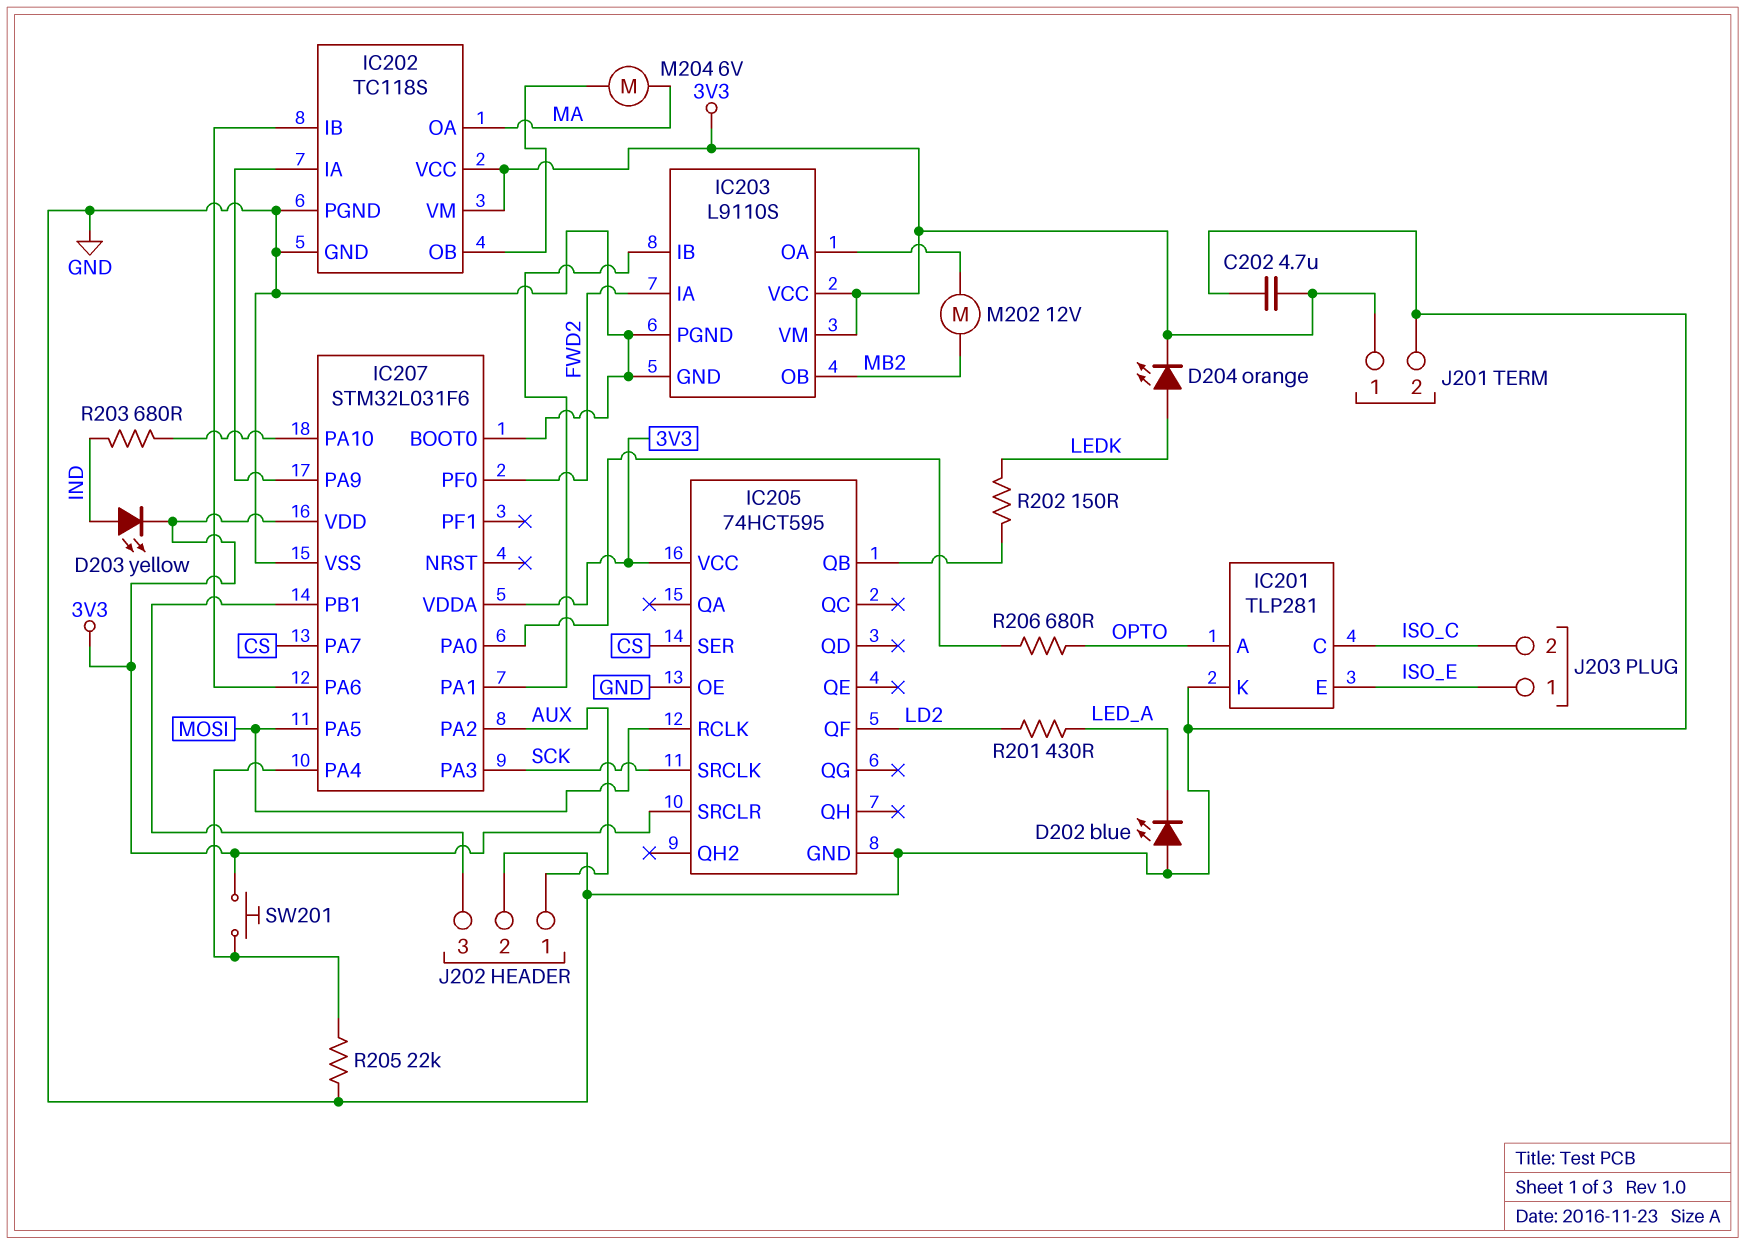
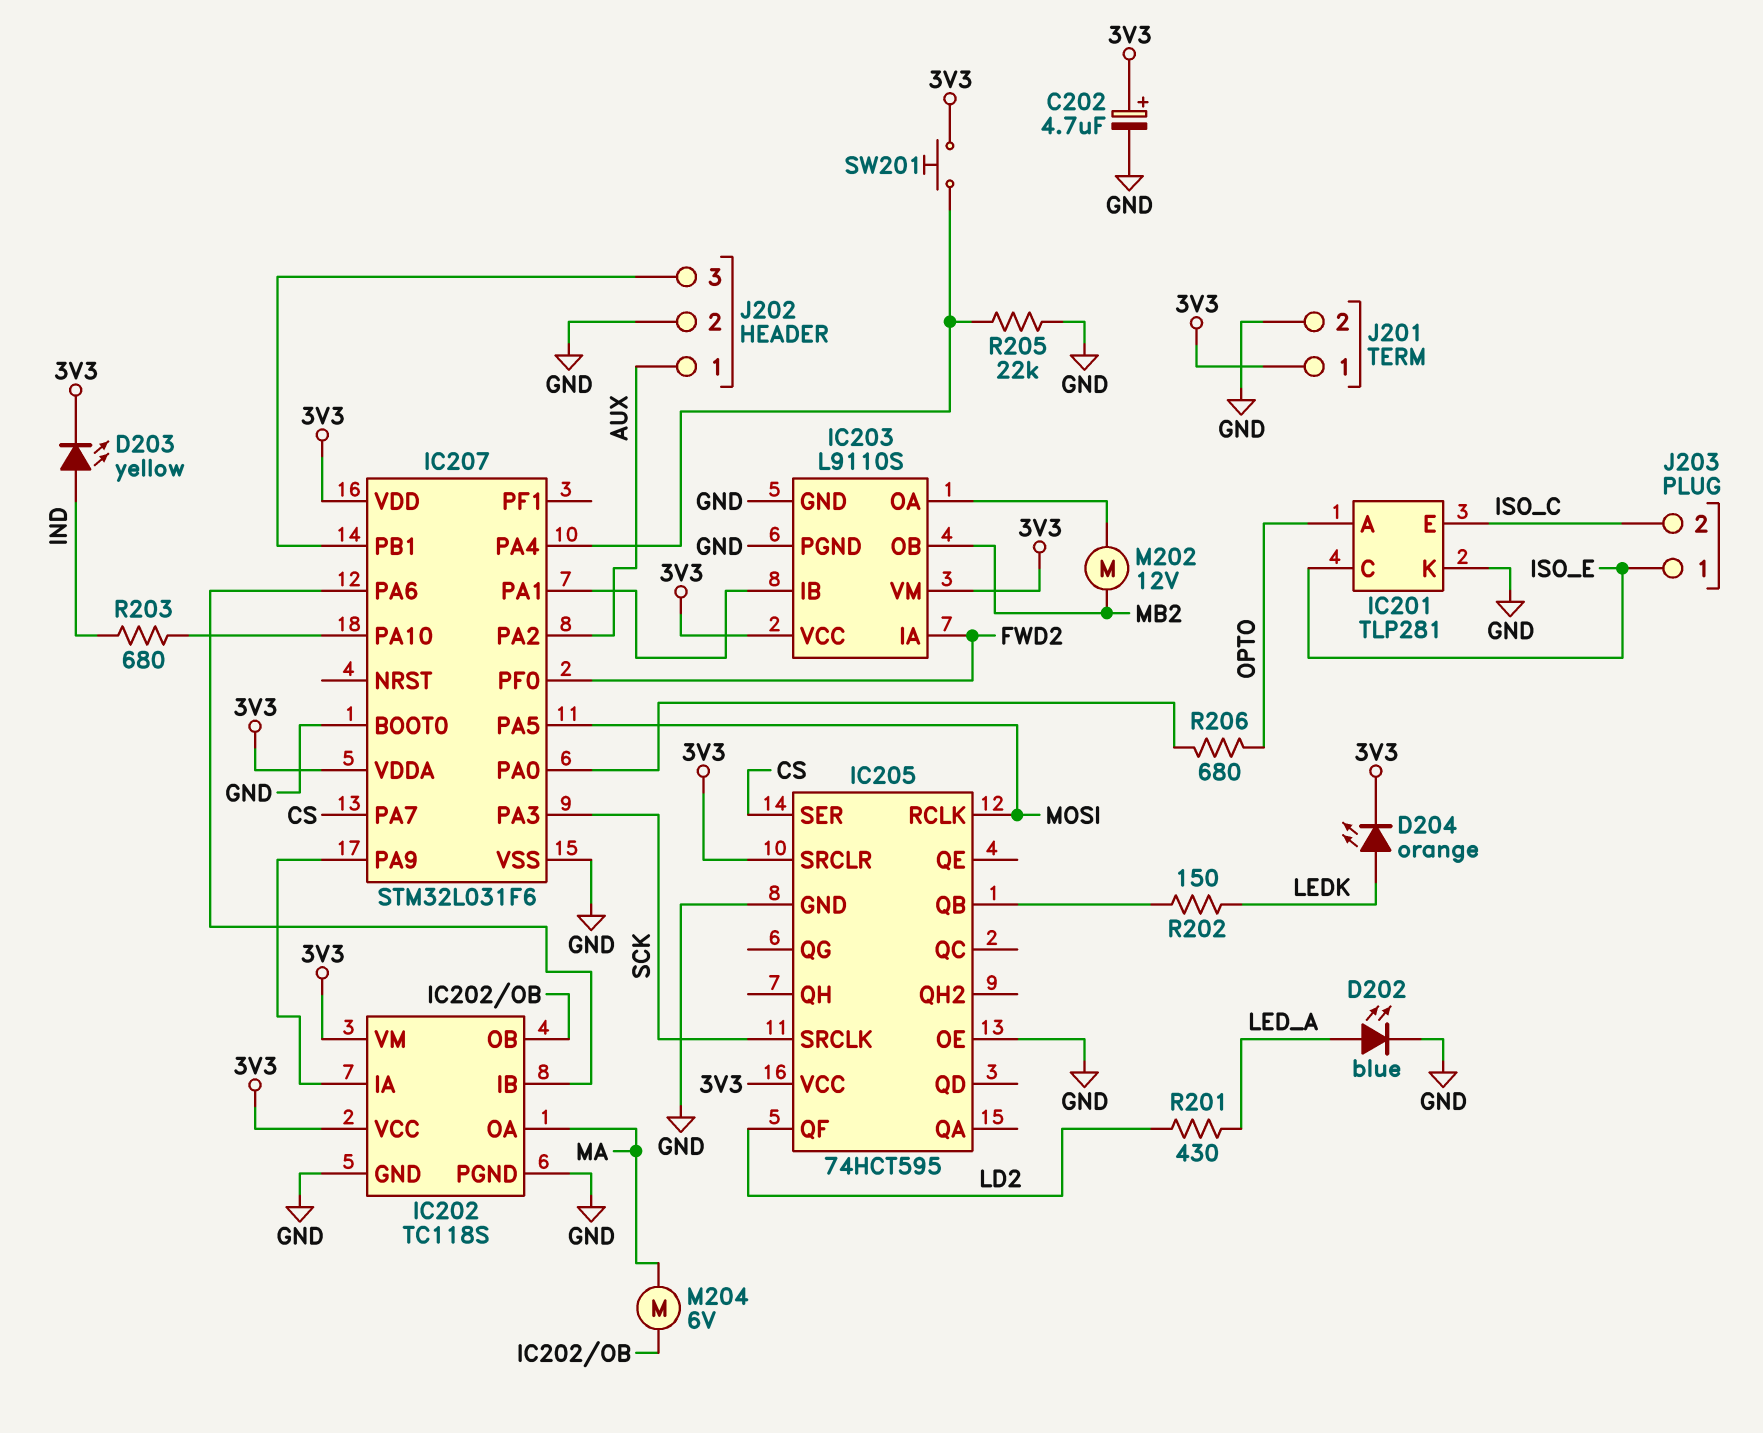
C202: 4.7uF (3V3, GND) -> 4.7uF (plus 3V3, minus GND)
D202: LED blue (A GND, K LED_A) -> LED blue (A LED_A, K GND)
IC201 pin C: ISO_C -> ISO_E
IC201 pin E: ISO_E -> ISO_C

